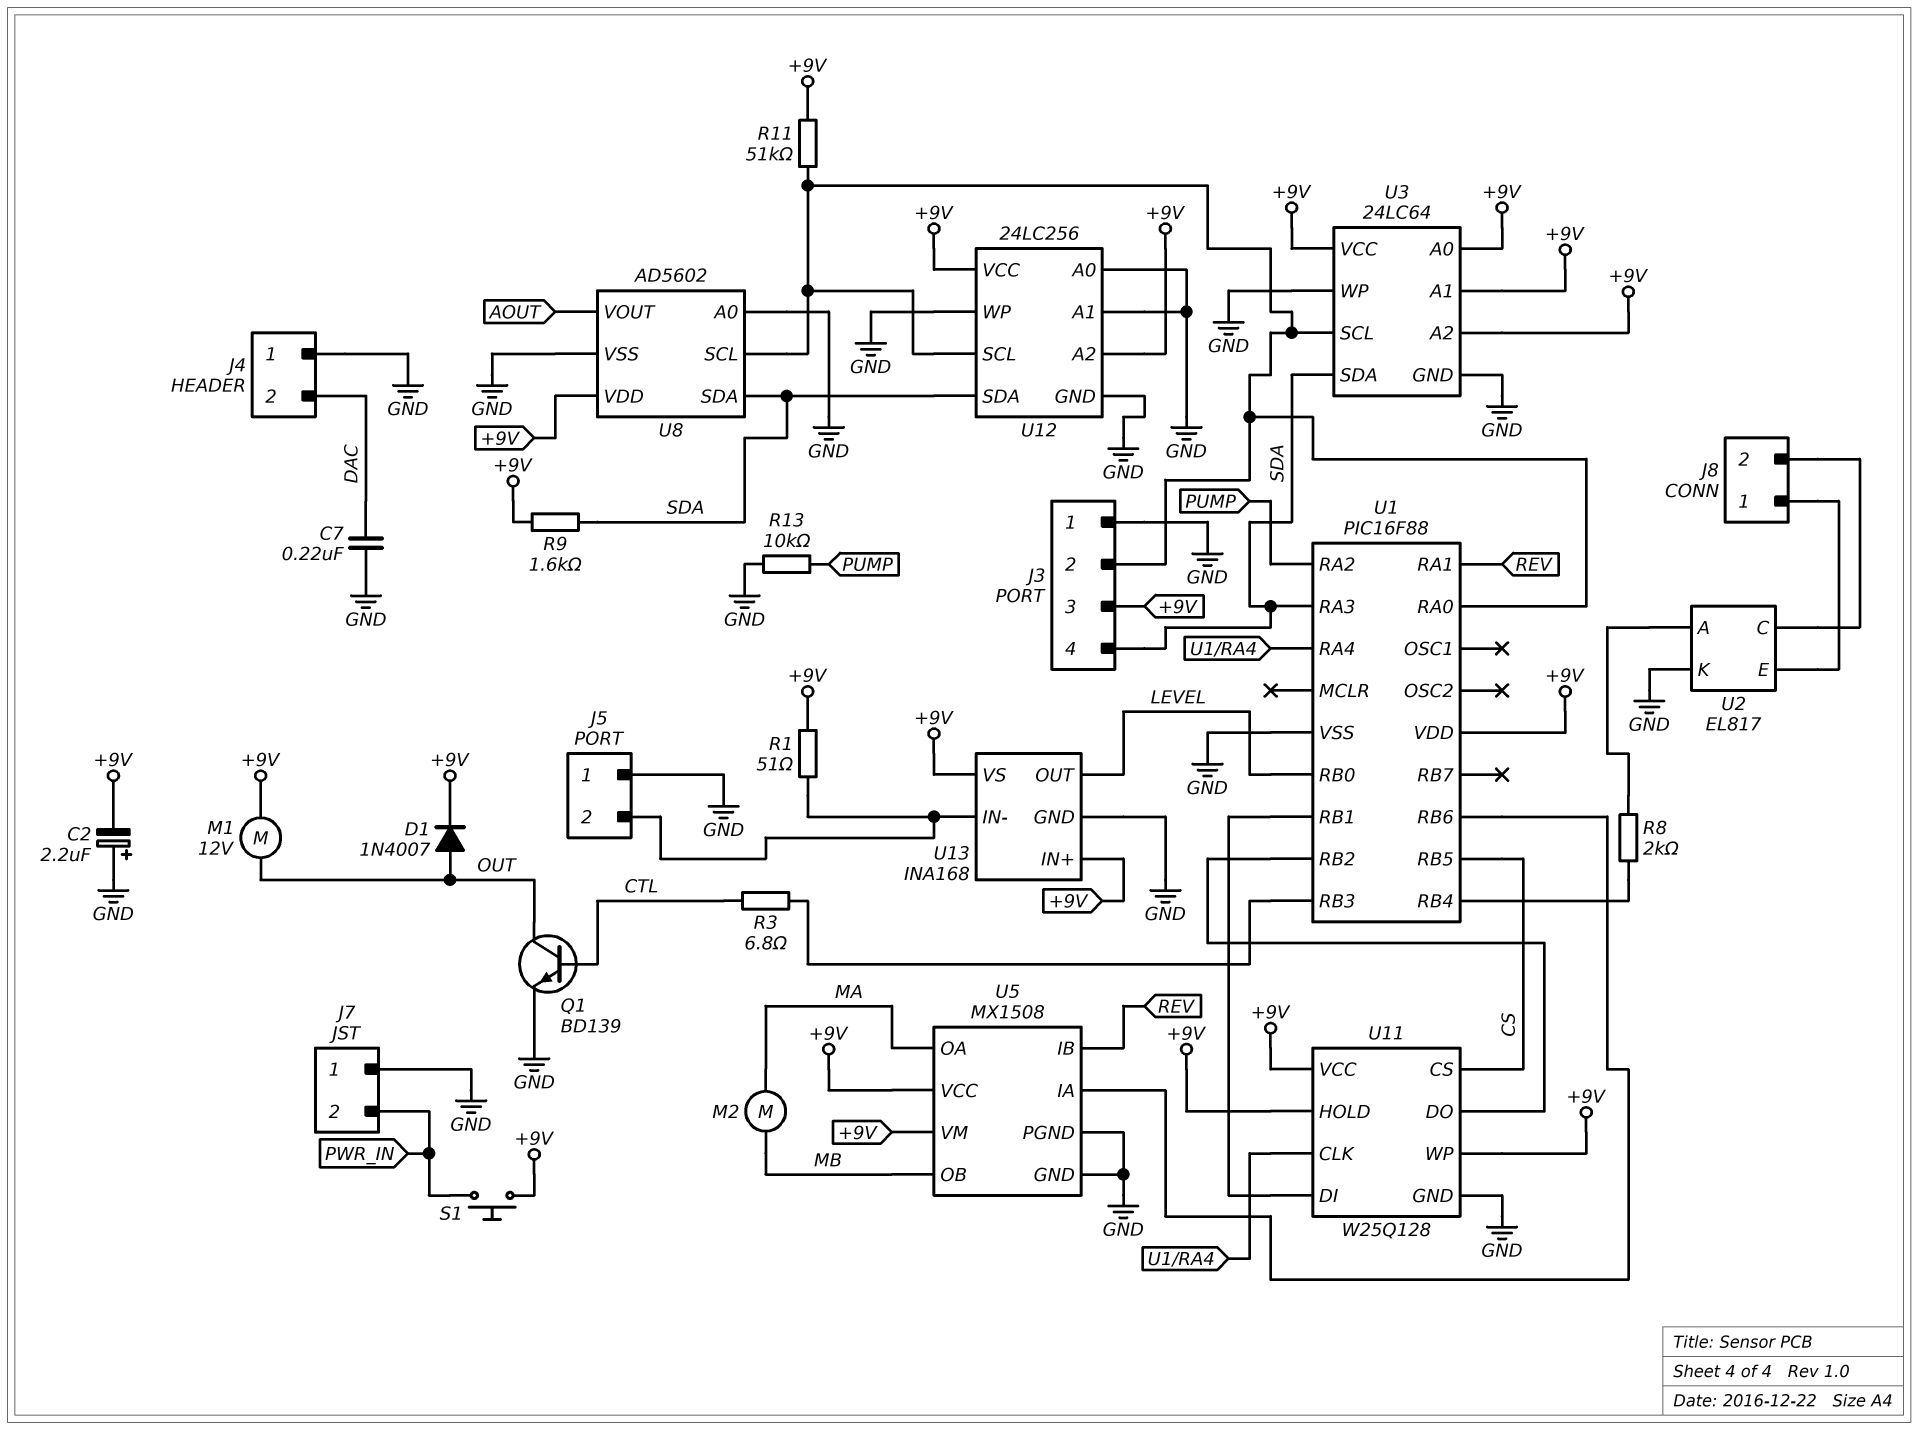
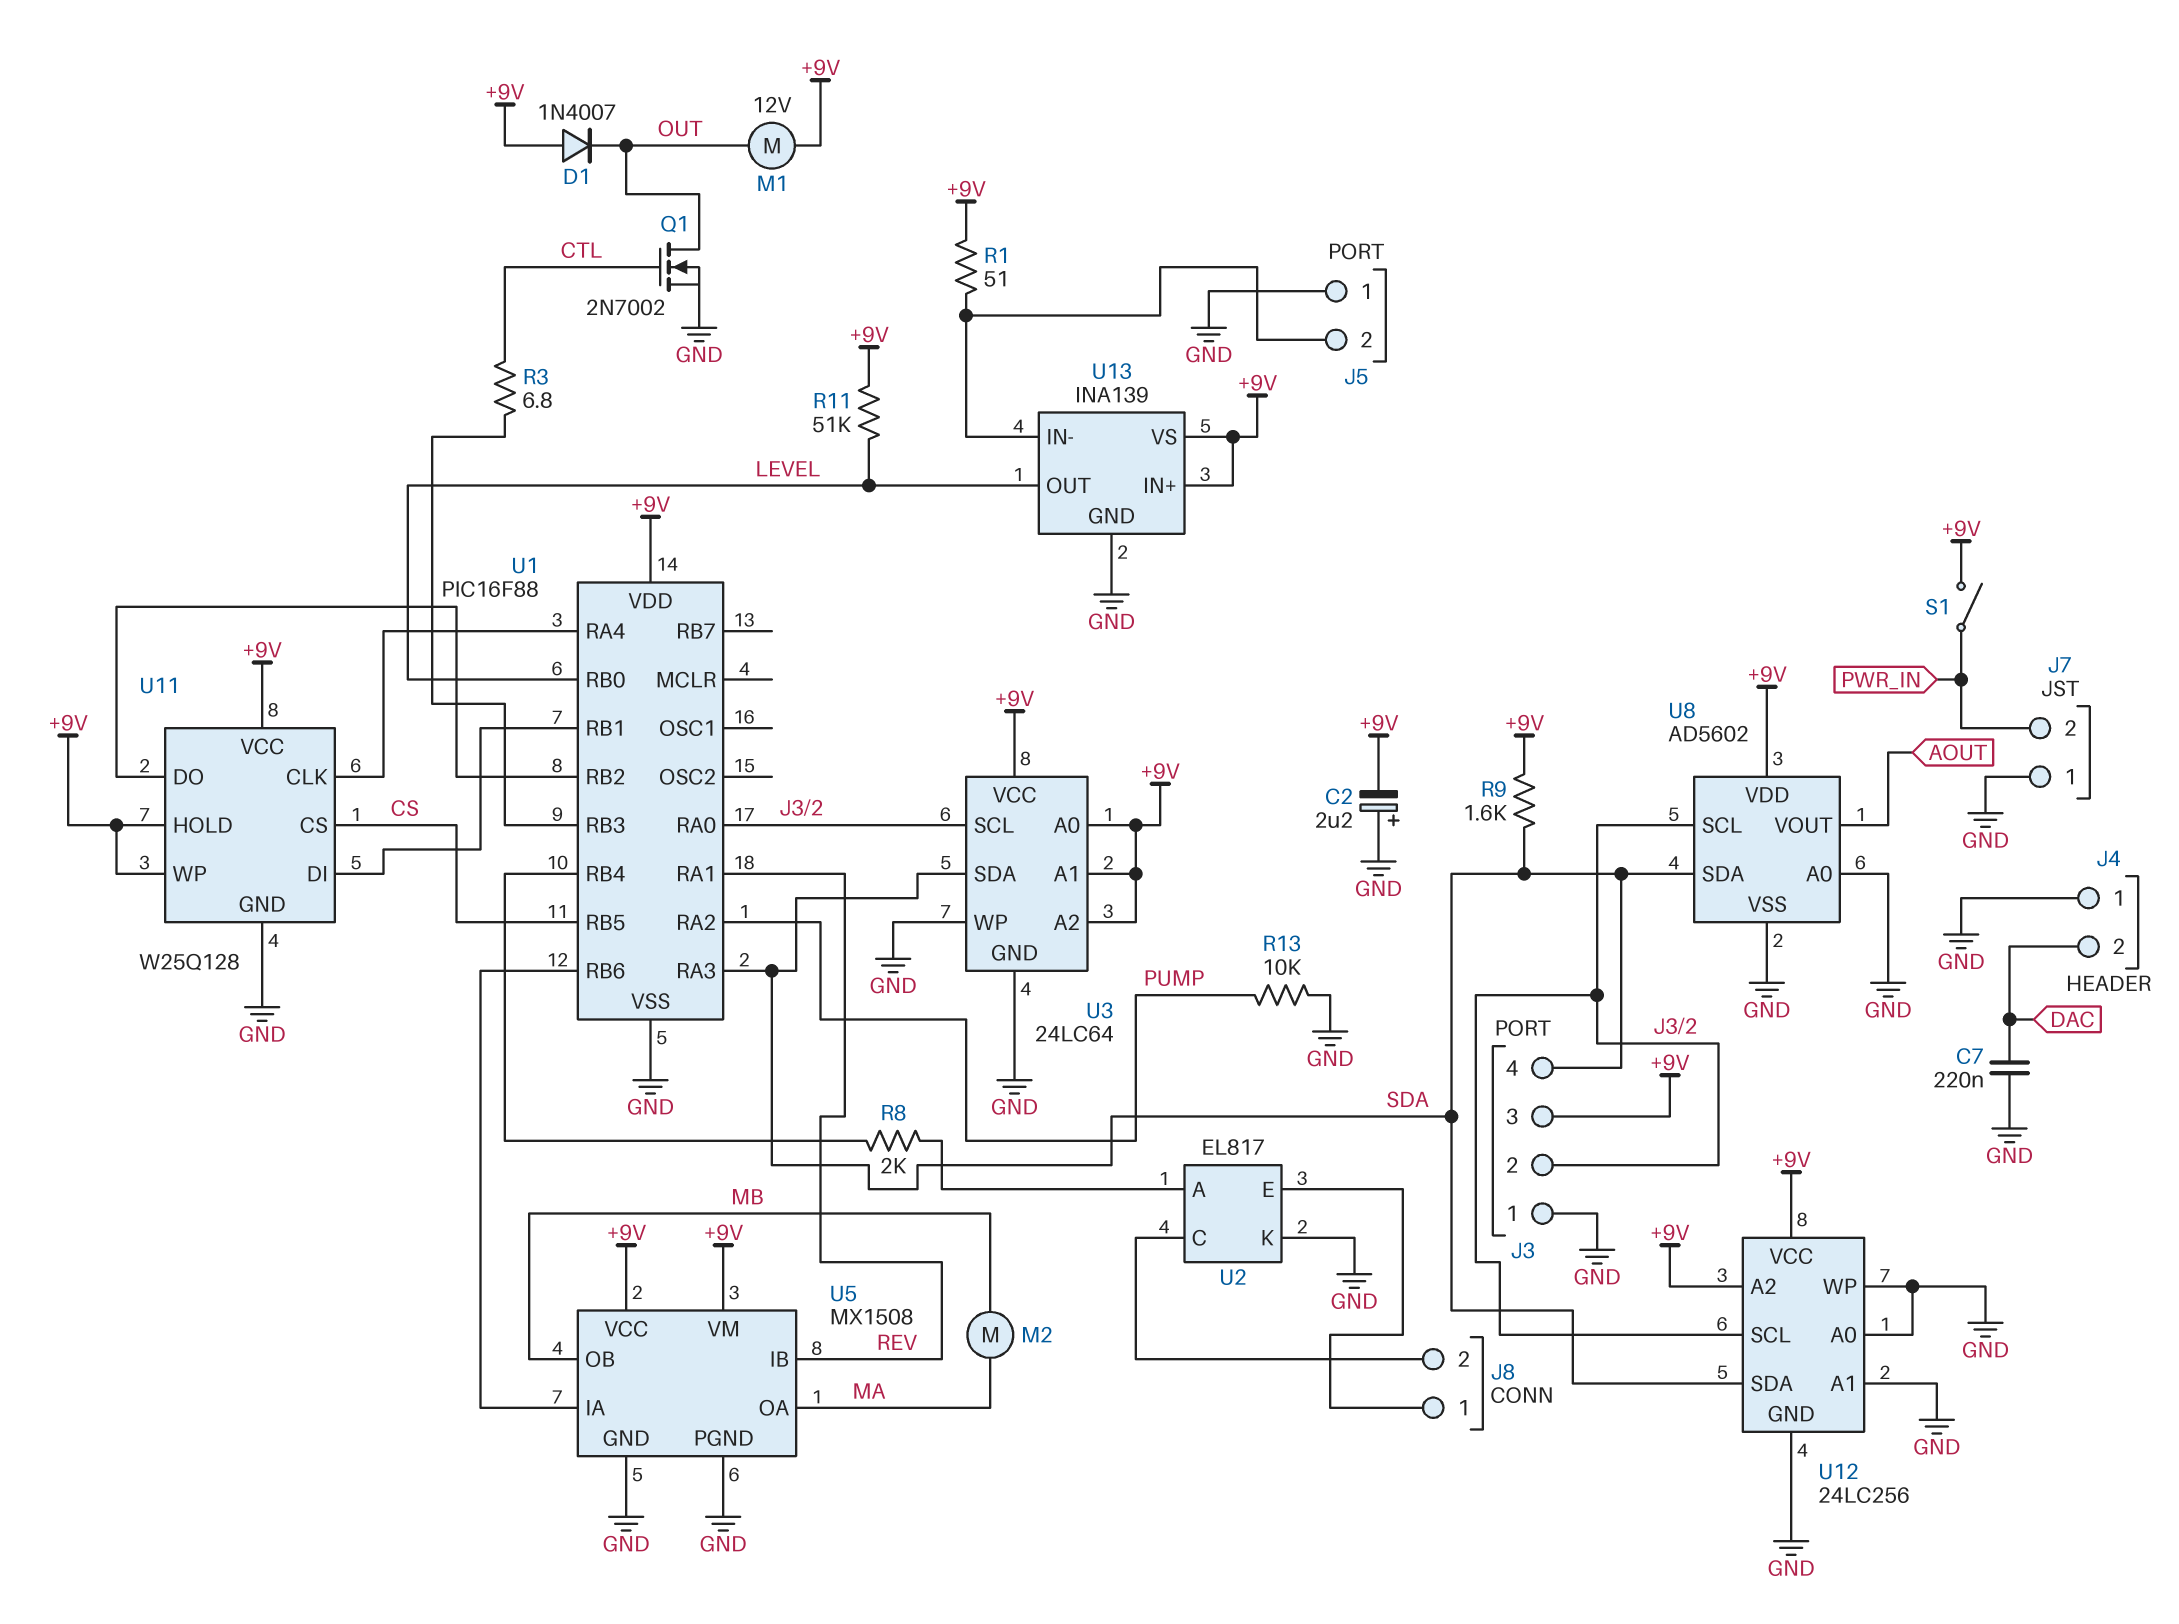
D1: diode 1N4007 (A OUT, K +9V) -> diode 1N4007 (A +9V, K OUT)
Q1: NPN BD139 (B CTL, C OUT, E GND) -> NMOS 2N7002 (G CTL, D OUT, S GND)
R11: 51k (+9V, J3/2) -> 51k (+9V, LEVEL)
S1: button (+9V, PWR_IN) -> switch (+9V, PWR_IN)
U13: INA168 -> INA139

